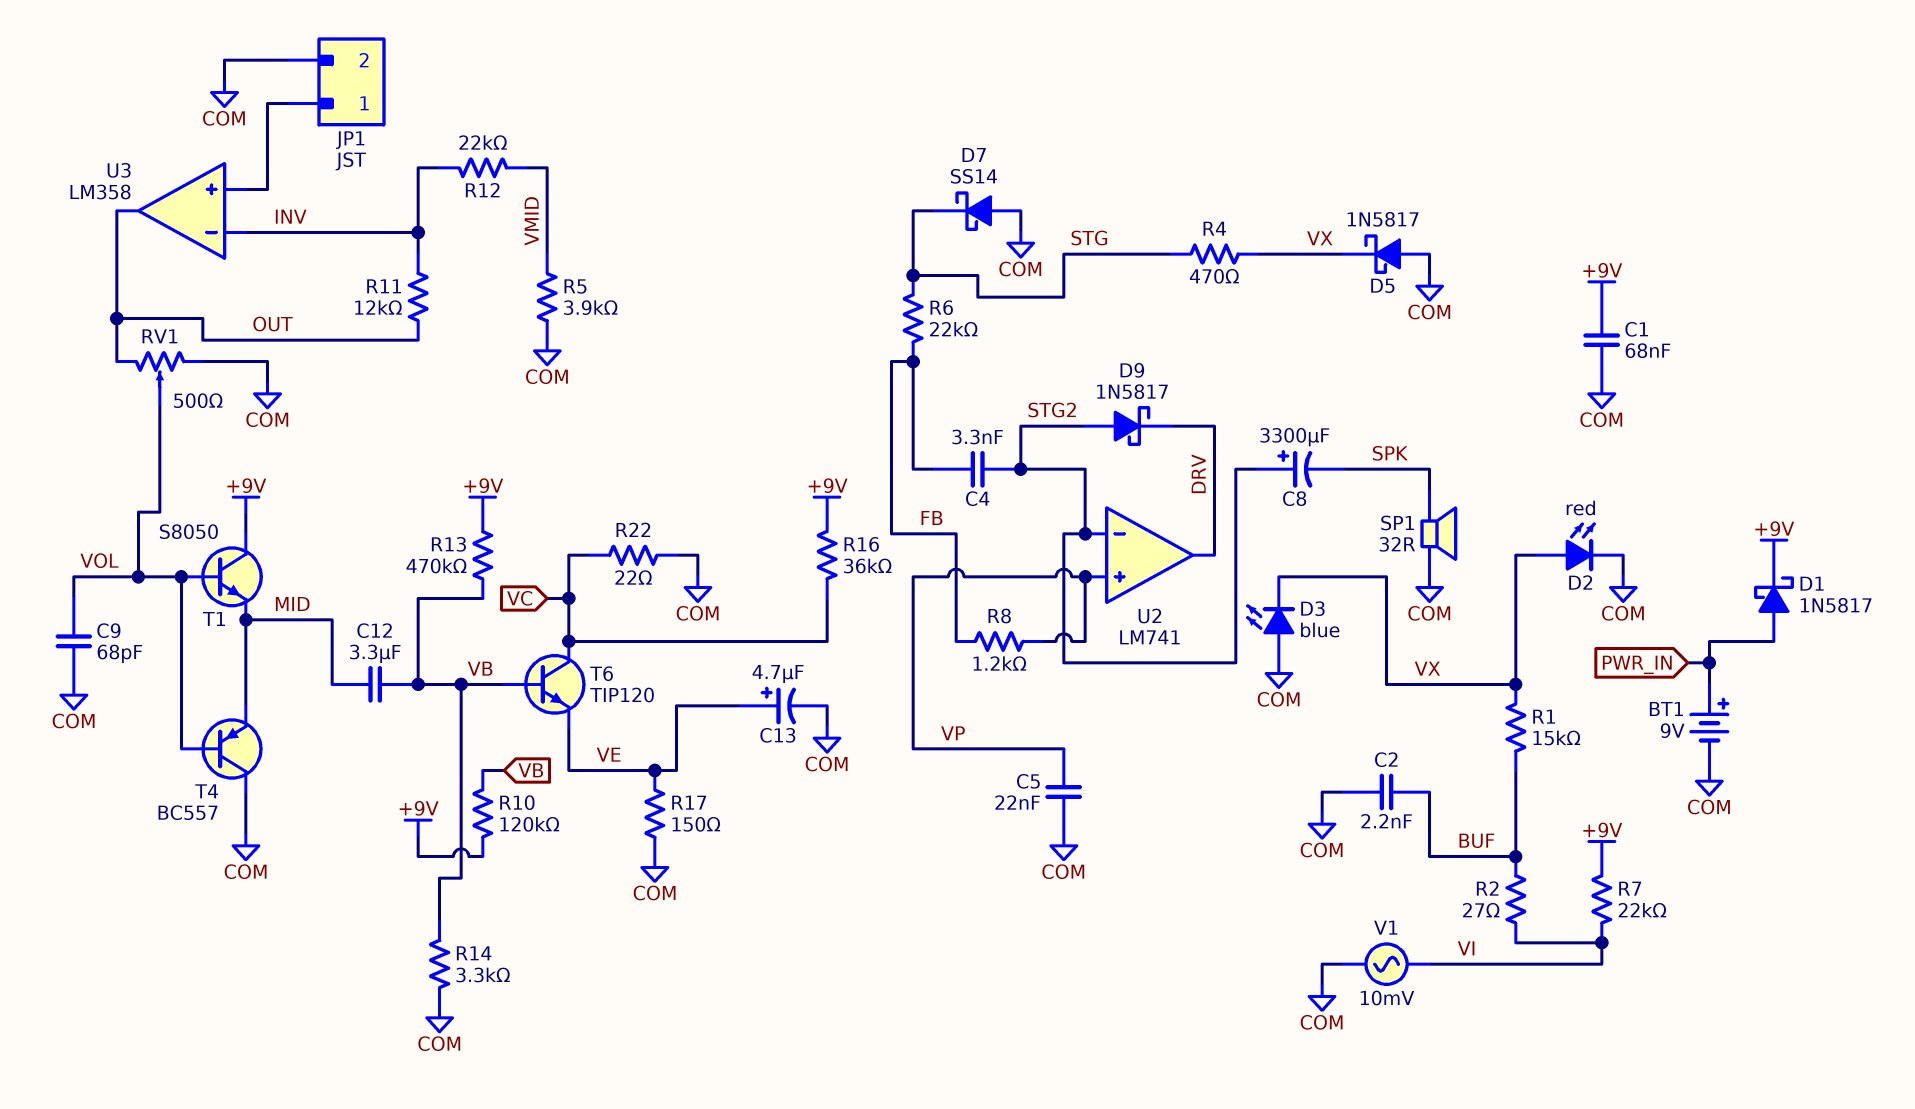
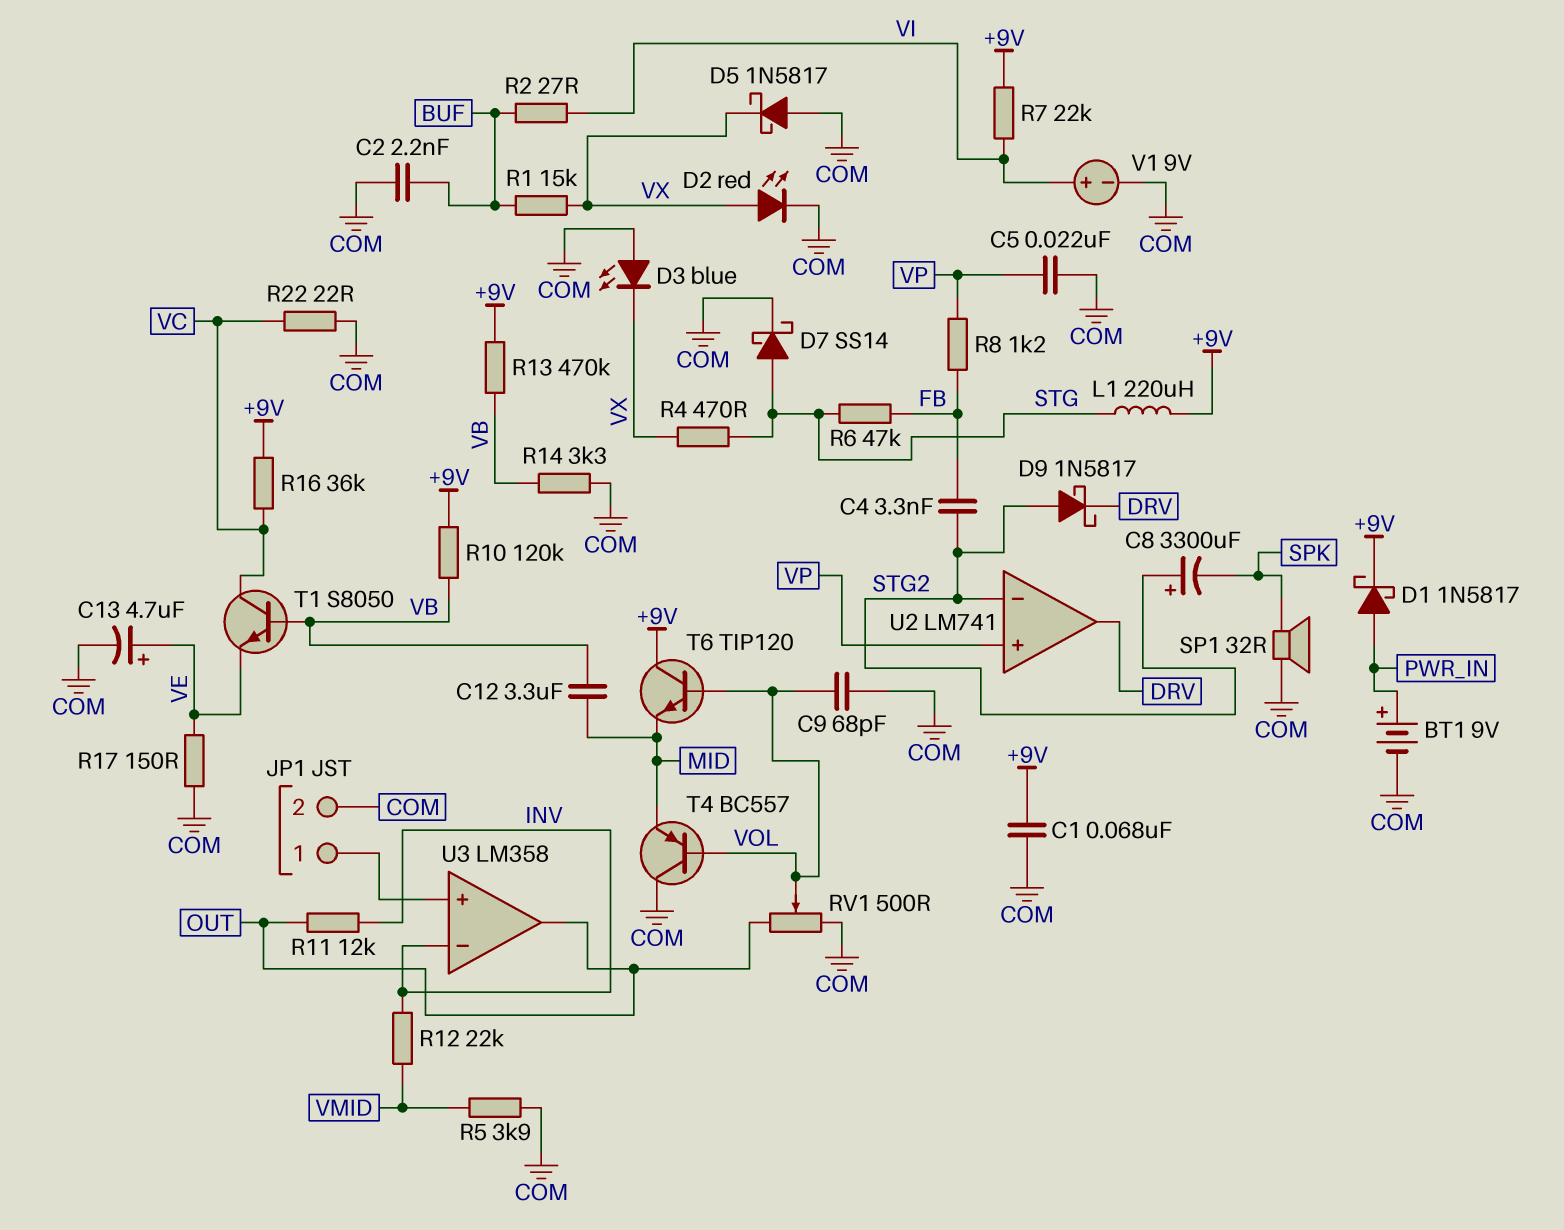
D7: schottky SS14 (A COM, K STG) -> schottky SS14 (A STG, K COM)
L1: none -> 220uH (+9V, STG)
R6: 22k (FB, STG) -> 47k (FB, STG)
T1: NPN S8050 (B VOL, C +9V, E MID) -> NPN S8050 (B VB, C VC, E VE)
T6: NPN TIP120 (B VB, C VC, E VE) -> NPN TIP120 (B VOL, C +9V, E MID)
V1: AC 10mV (COM, VI) -> 9V (plus VI, minus COM)

